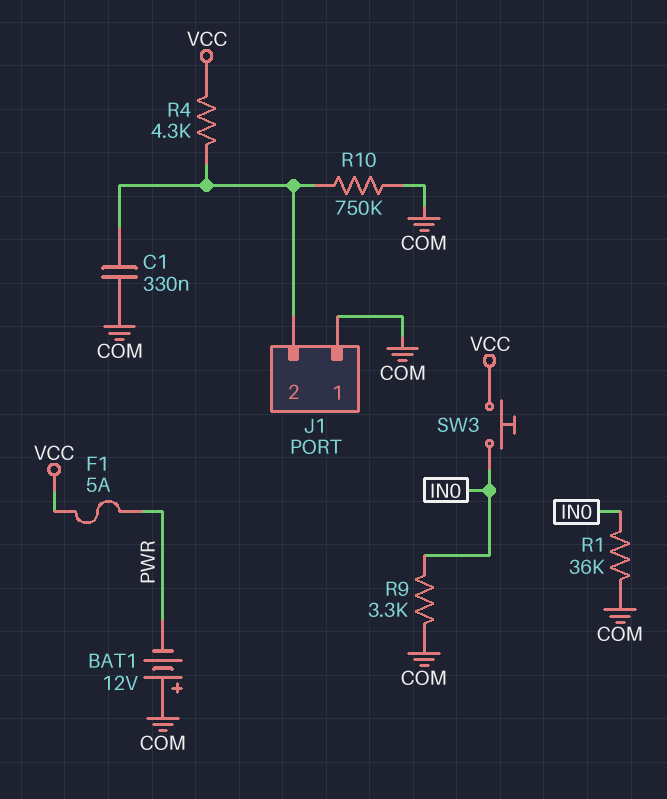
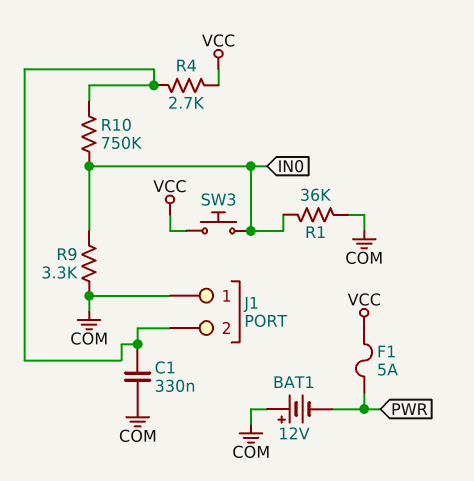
R4: 4.3k (J1/2, VCC) -> 2.7k (J1/2, VCC)
R10: 750k (COM, J1/2) -> 750k (IN0, J1/2)

